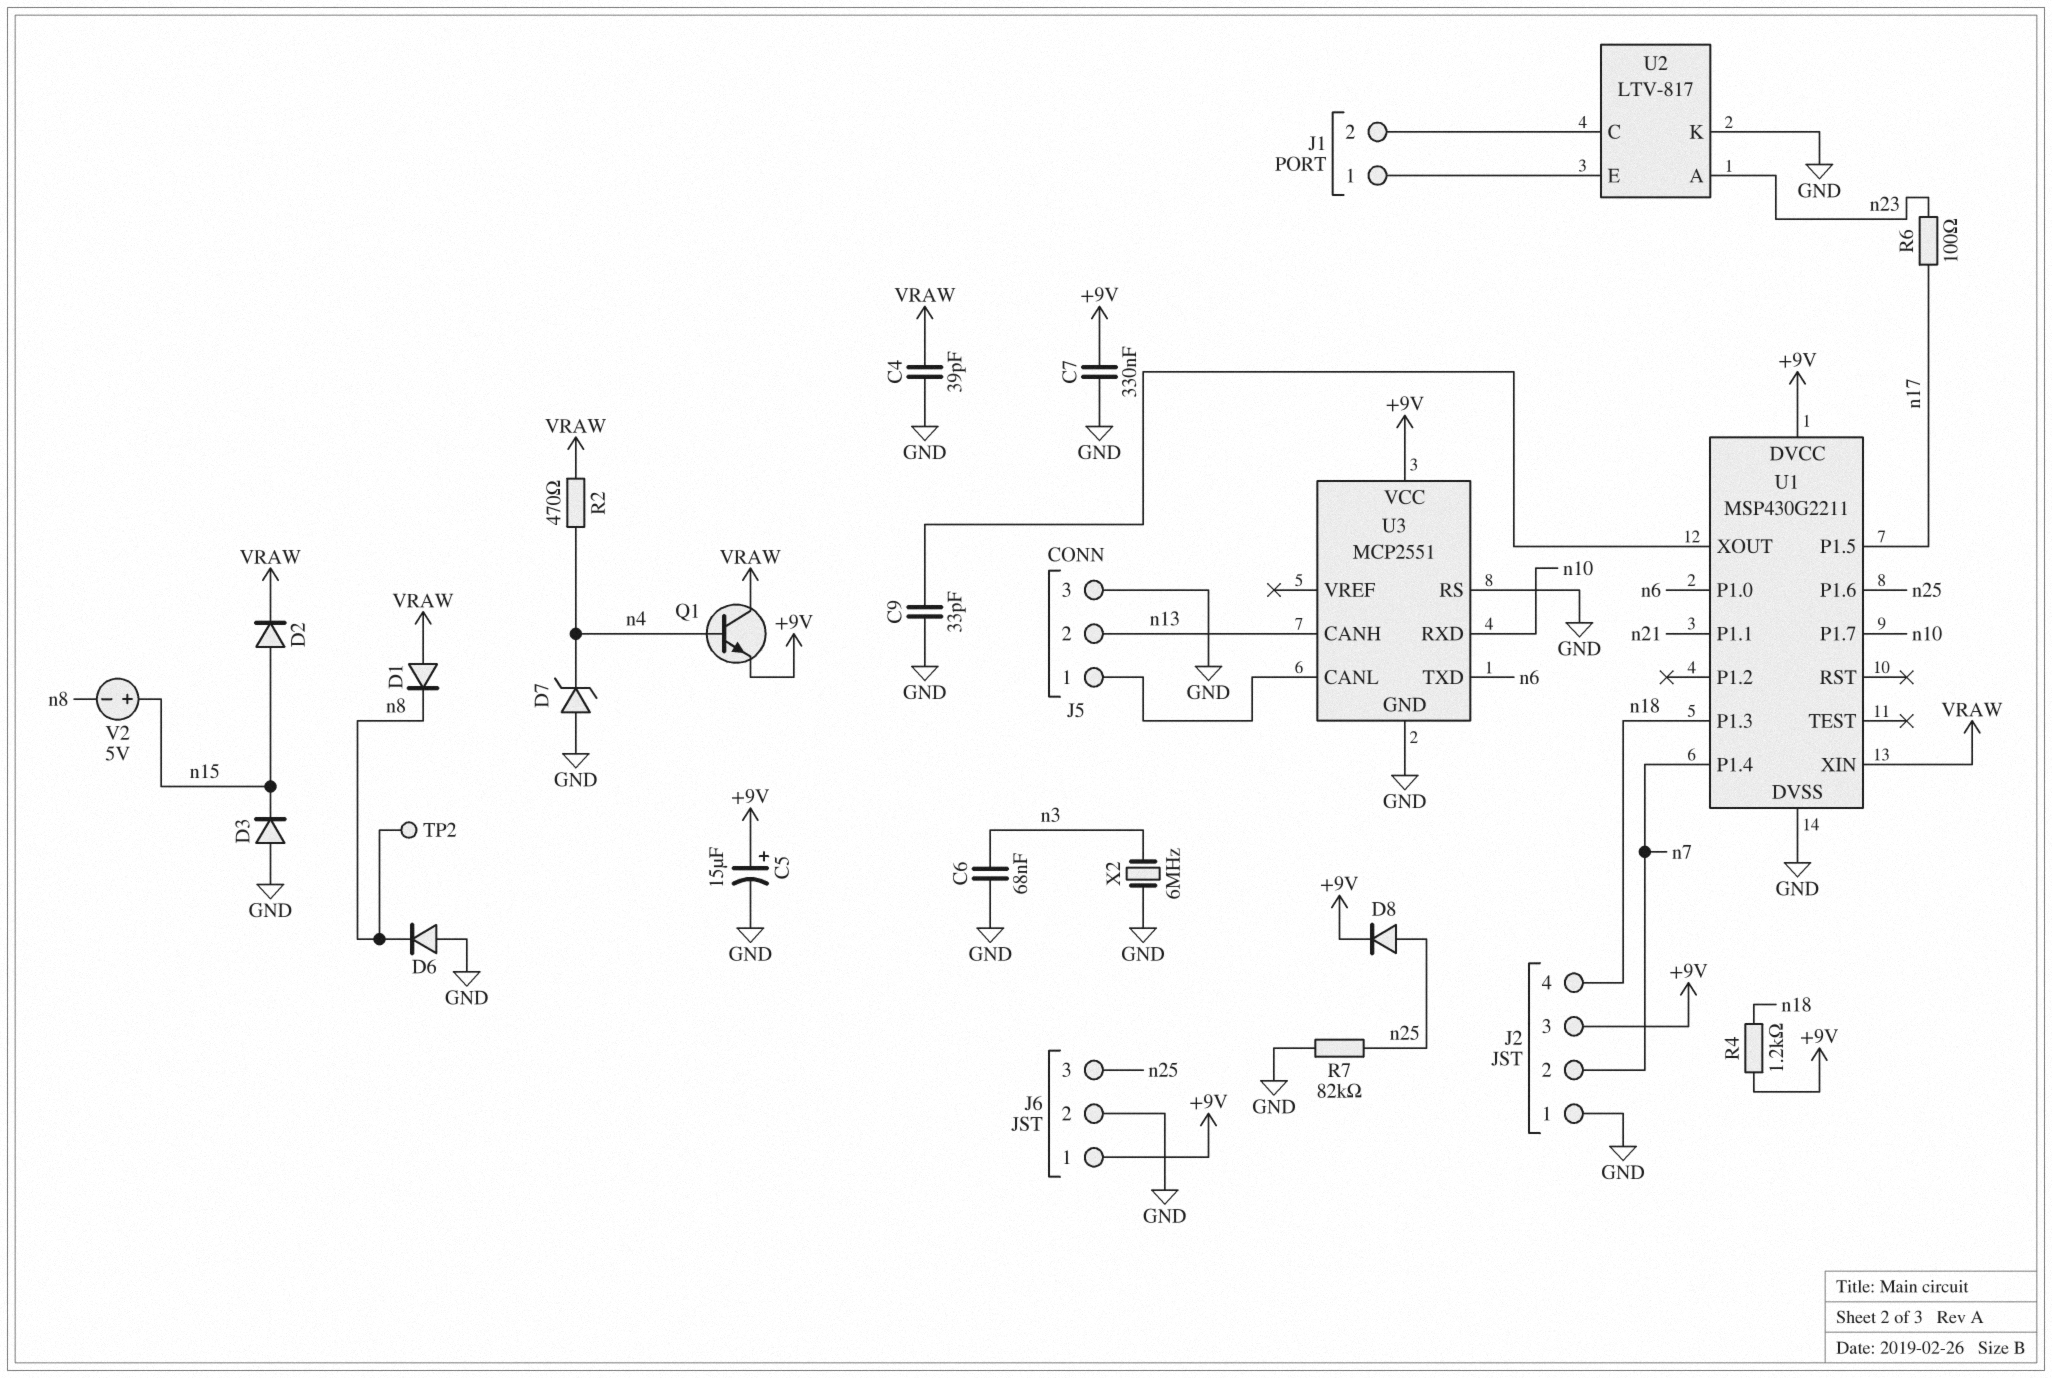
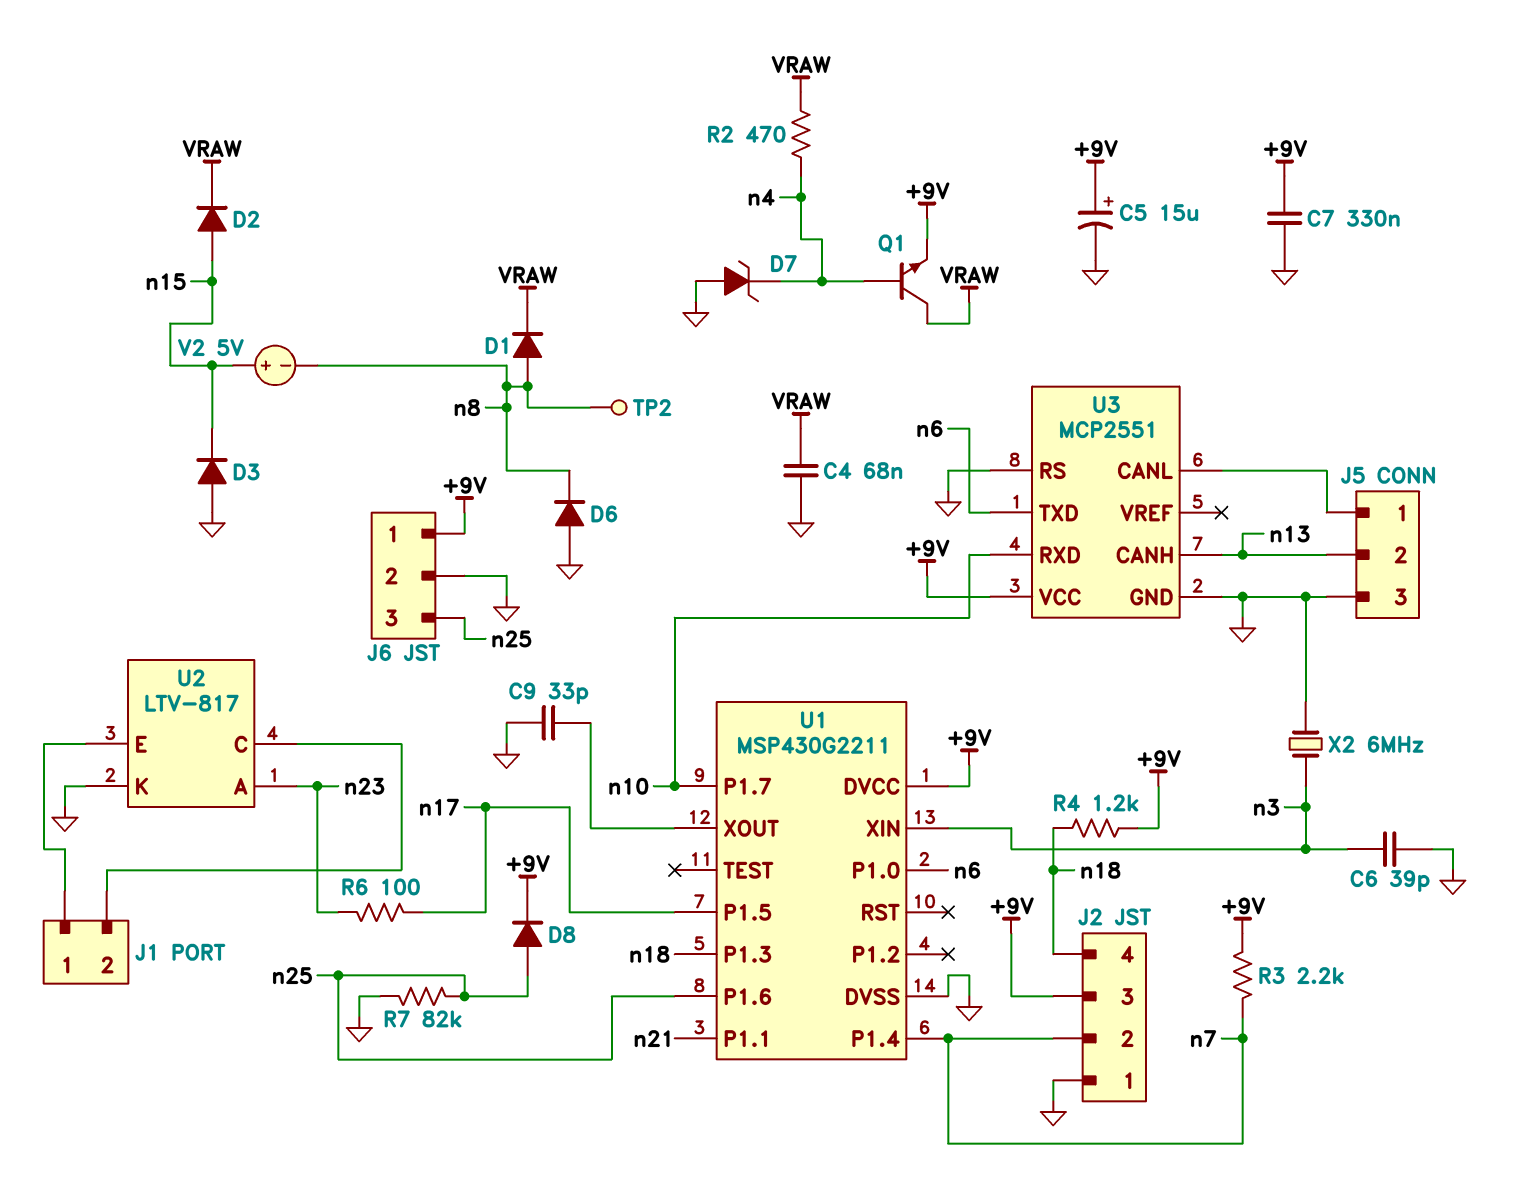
C4: 39pF (GND, VRAW) -> 68nF (GND, VRAW)
C6: 68nF (GND, n3) -> 39pF (GND, n3)
D1: diode (A VRAW, K n8) -> diode (A n8, K VRAW)
R3: none -> 2.2k (+9V, n7)
U1 pin XIN: VRAW -> n3

